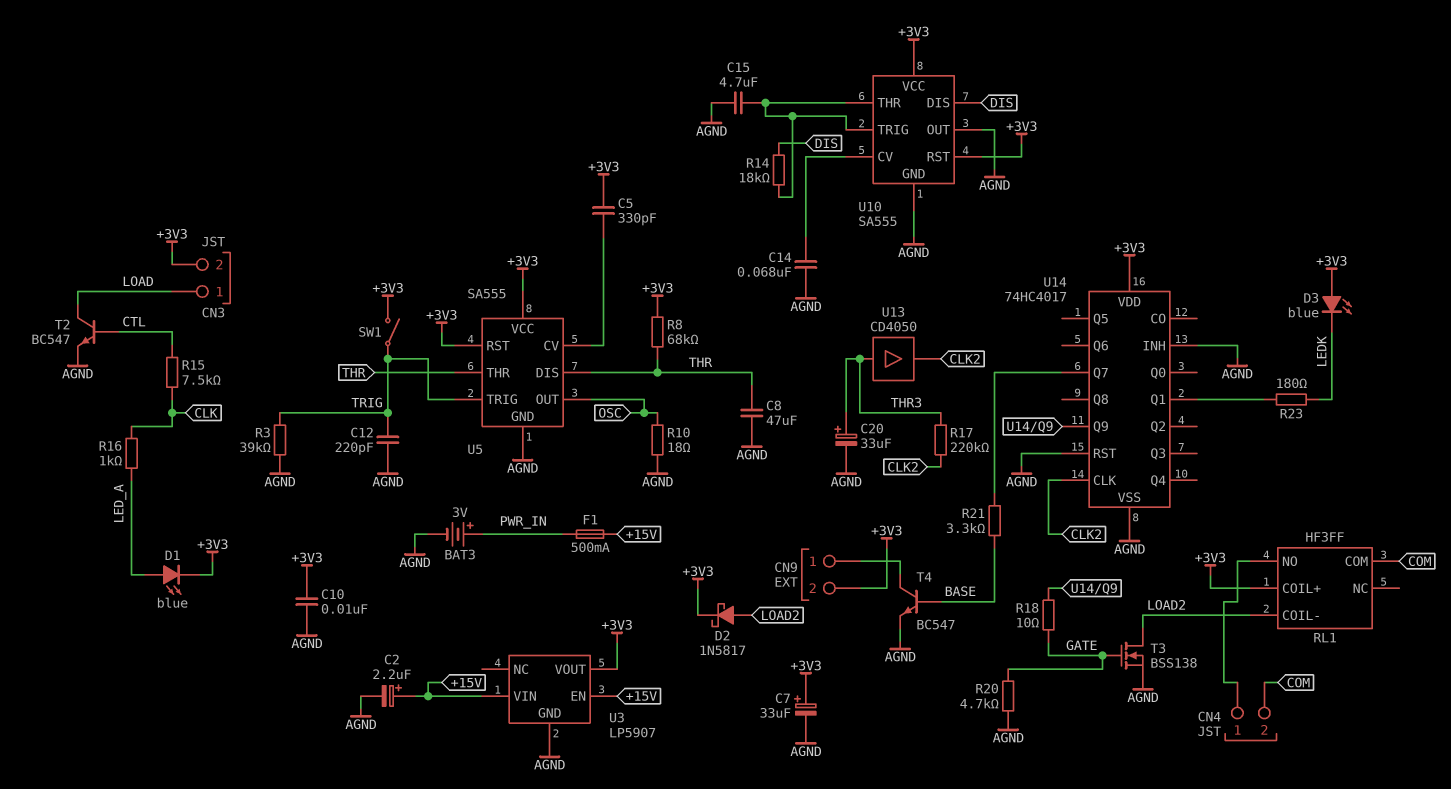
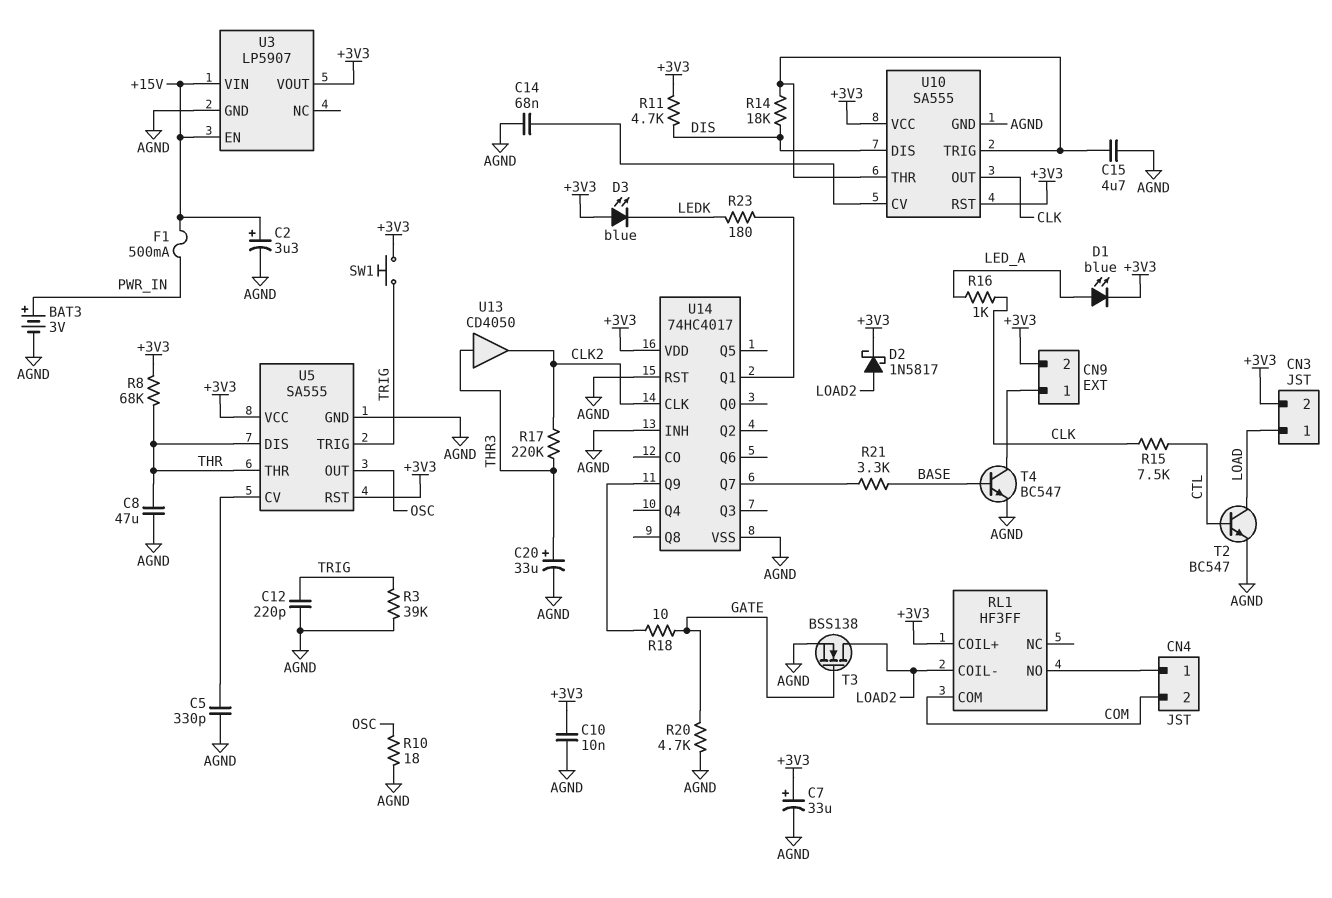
C2: 2.2uF (plus +15V, minus AGND) -> 3.3uF (plus +15V, minus AGND)
C5: 330pF (+3V3, U5/CV) -> 330pF (AGND, U5/CV)
R11: none -> 4.7k (+3V3, DIS)
SW1: switch (+3V3, TRIG) -> button (+3V3, TRIG)
U10 pin OUT: AGND -> CLK

